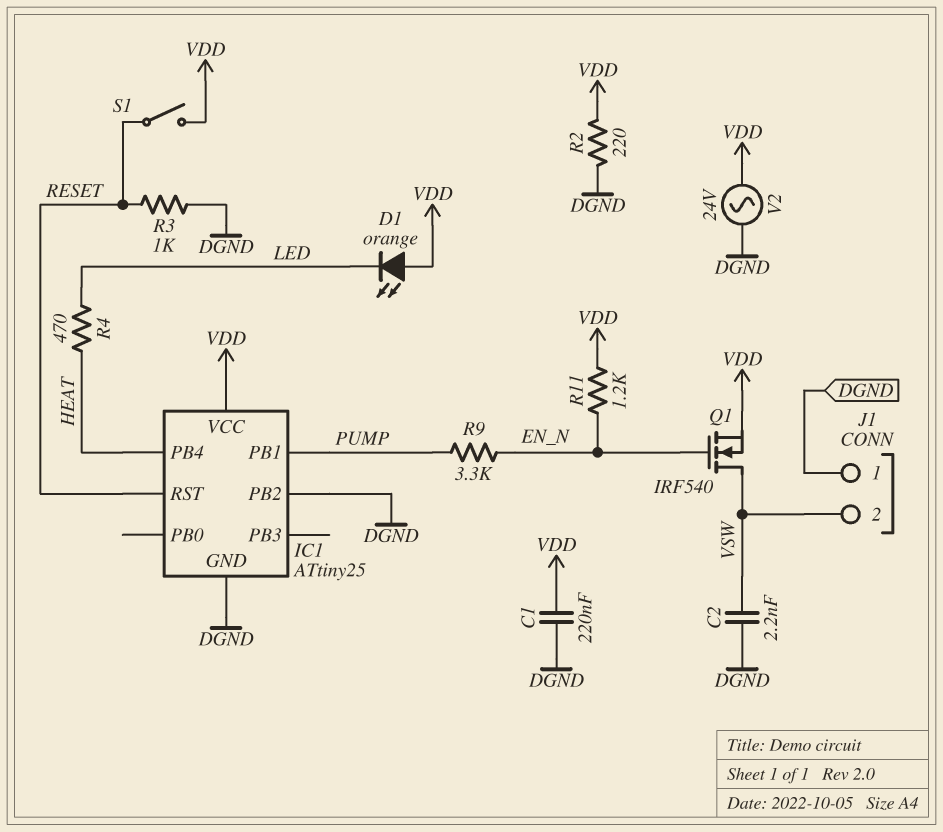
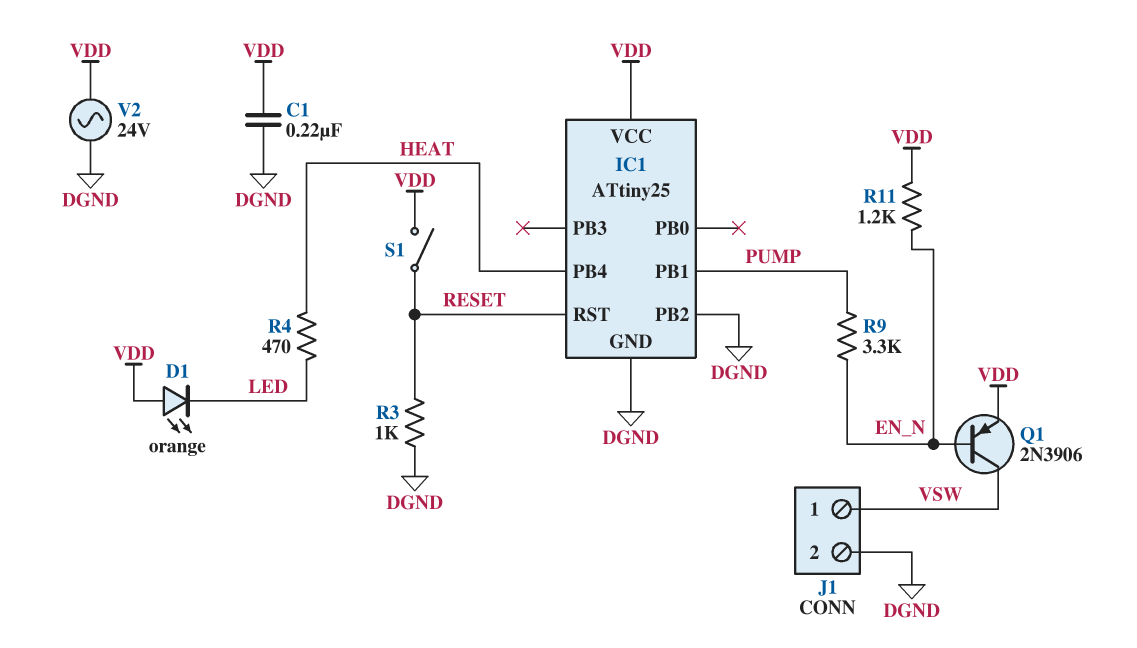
C2: 2.2nF (DGND, VSW) -> none
J1 pin 1: DGND -> VSW
J1 pin 2: VSW -> DGND
Q1: NMOS IRF540 (G EN_N, D VSW, S VDD) -> PNP 2N3906 (B EN_N, C VSW, E VDD)
R2: 220 (DGND, VDD) -> none

